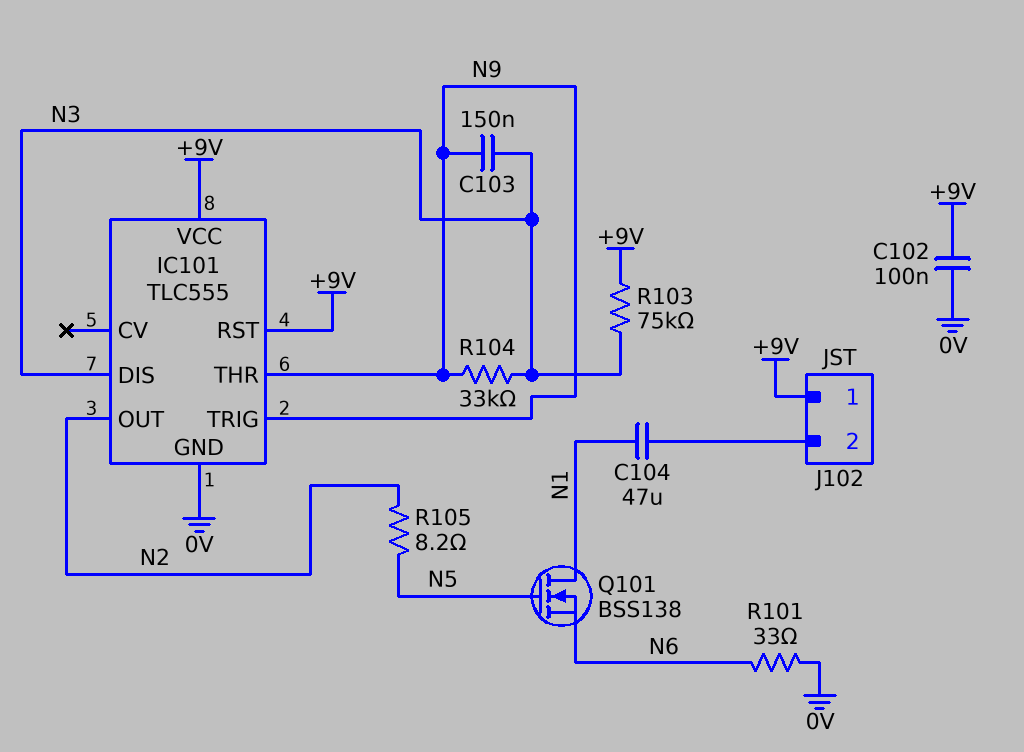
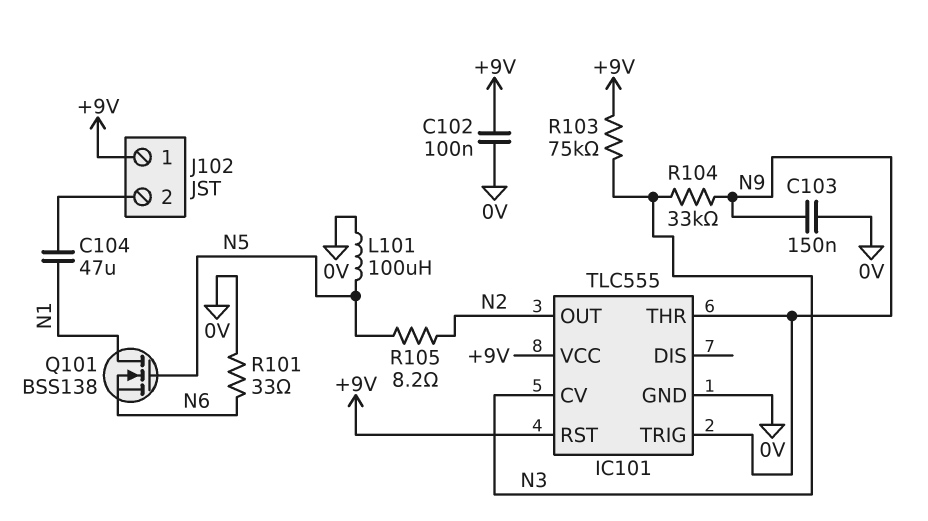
C103: 150nF (N3, N9) -> 150nF (0V, N9)
IC101 pin CV: none -> N3
IC101 pin DIS: N3 -> none
L101: none -> 100uH (0V, N5)

